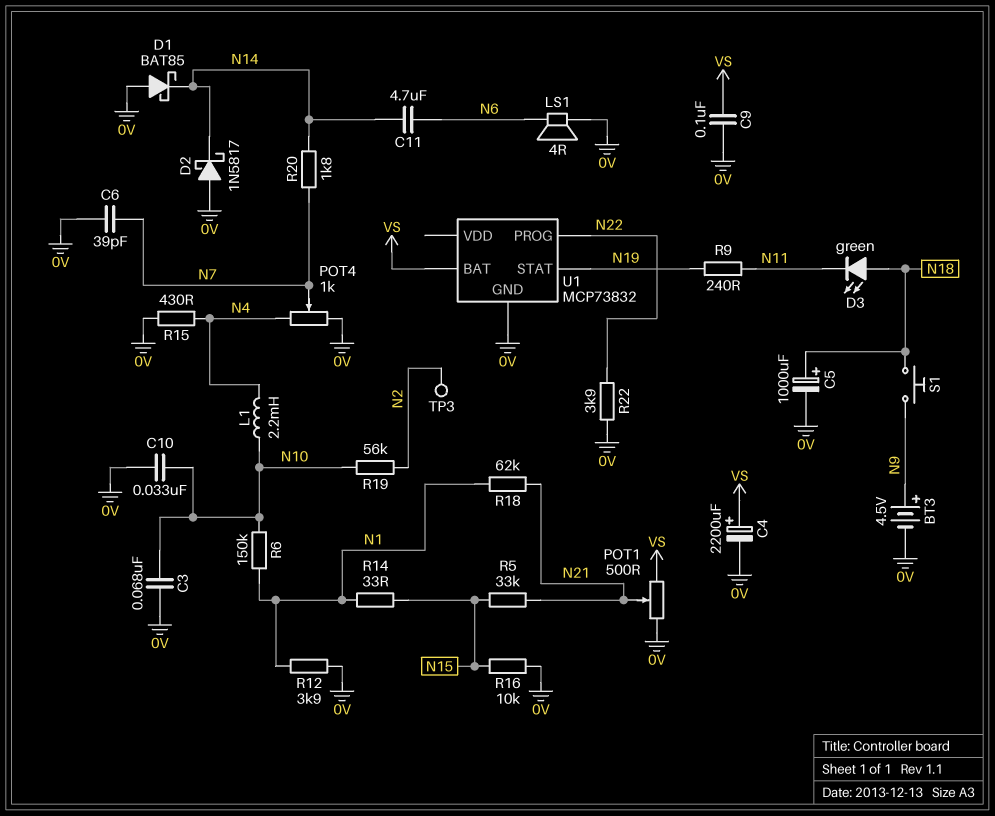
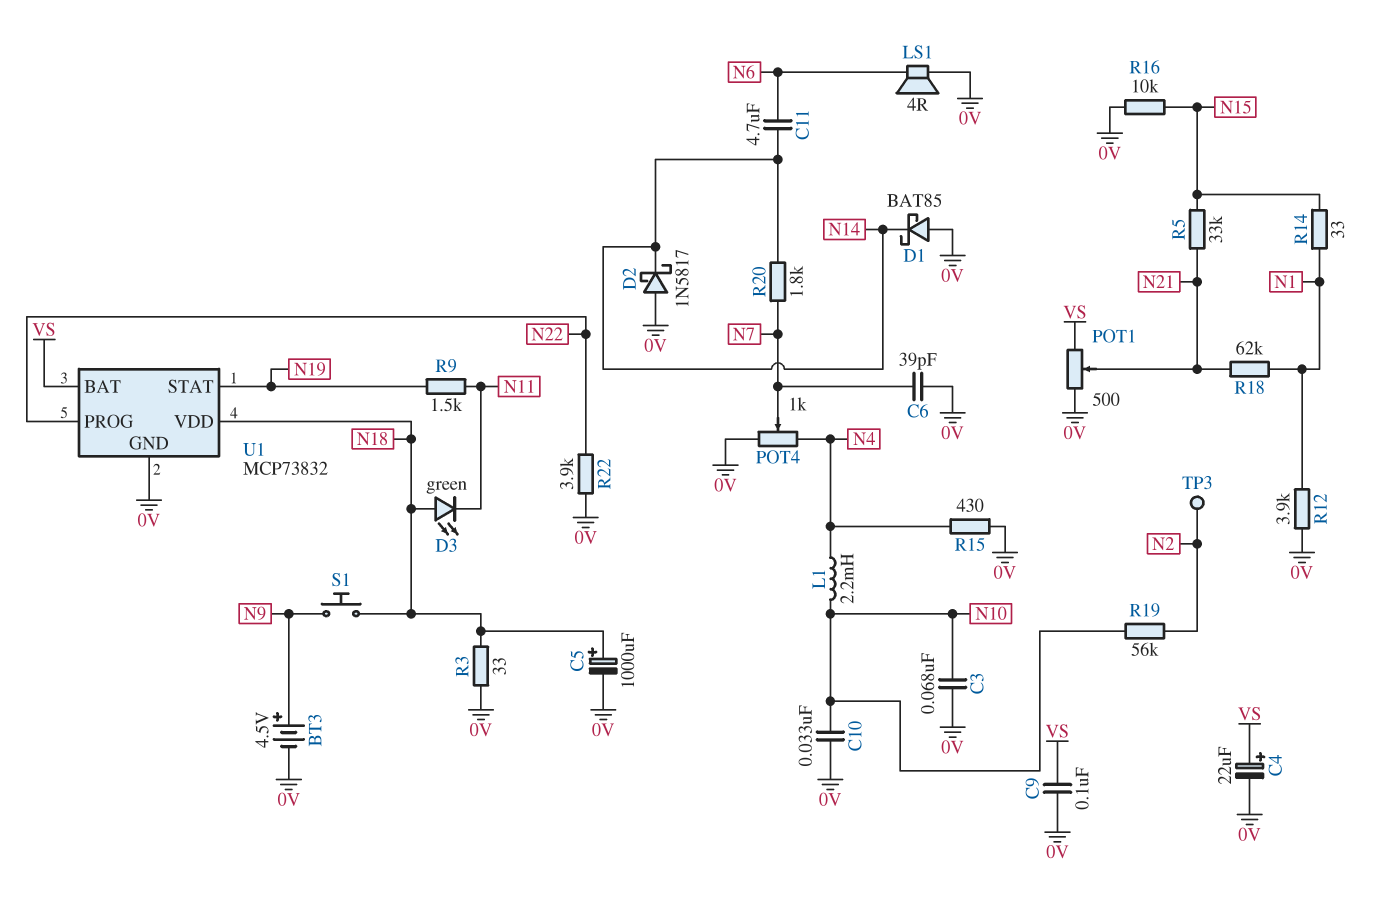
C4: 2200uF (plus VS, minus 0V) -> 22uF (plus VS, minus 0V)
R3: none -> 33 (0V, N18)
R6: 150k (N1, N10) -> none
R9: 240 (N11, N19) -> 1.5k (N11, N19)
U1 pin VDD: none -> N18

